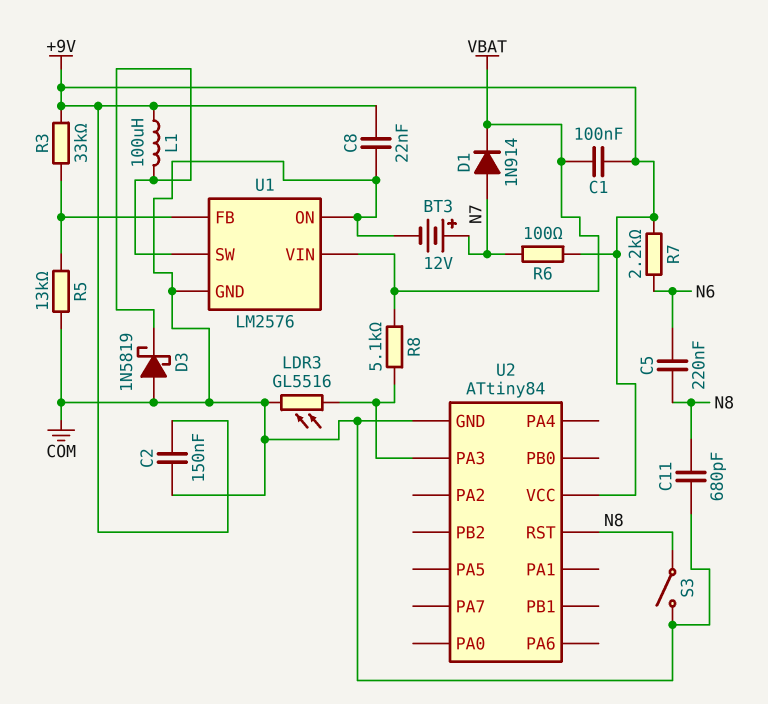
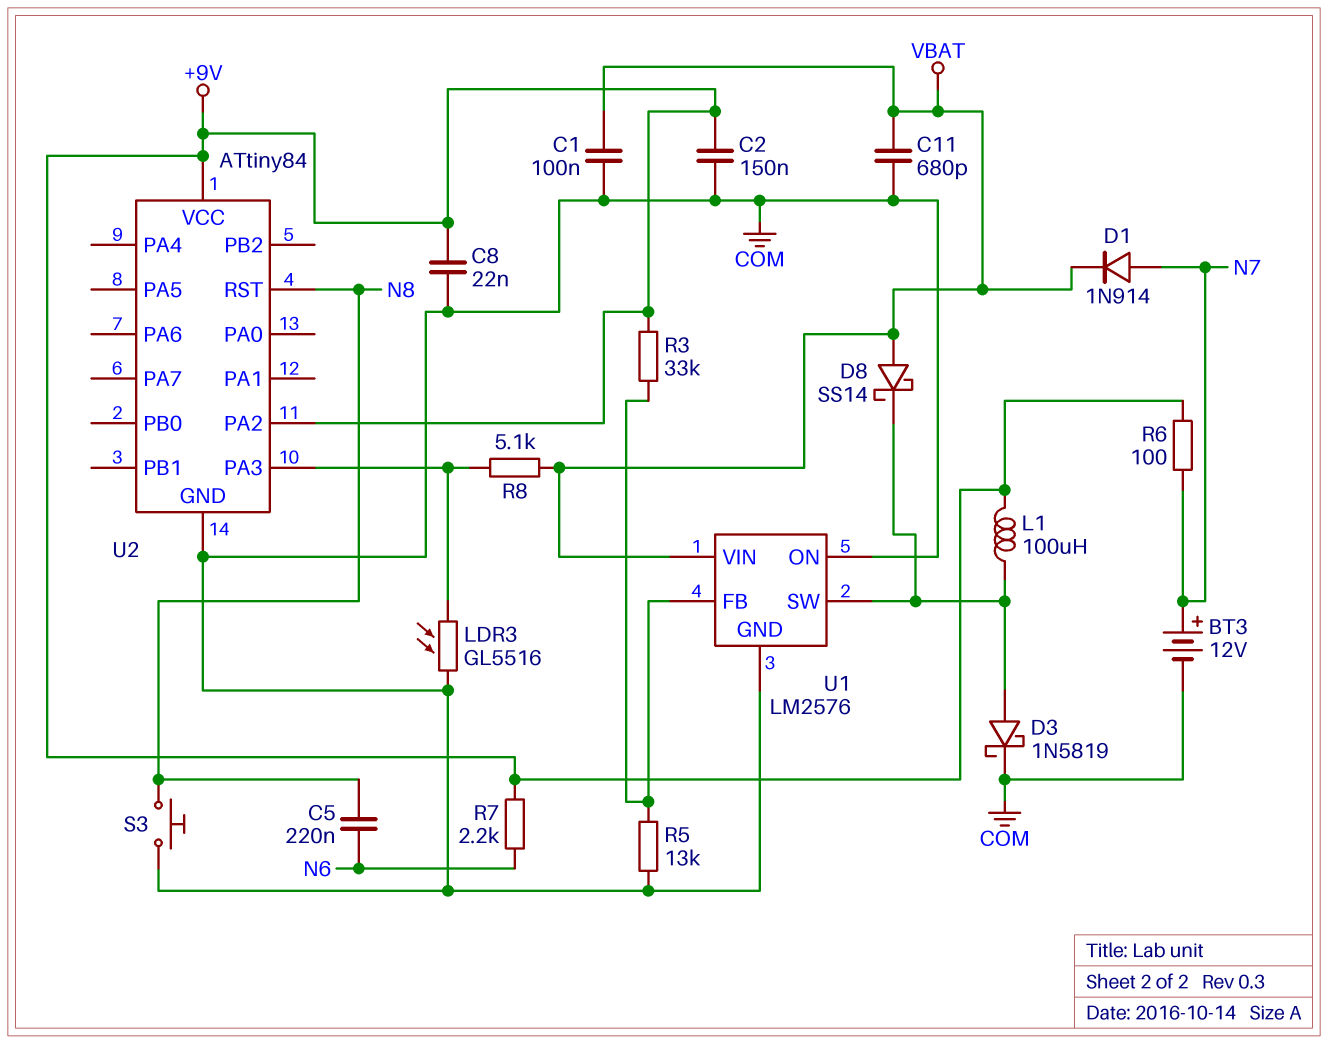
C1: 100nF (+9V, VBAT) -> 100nF (COM, VBAT)
C11: 680pF (COM, N8) -> 680pF (COM, VBAT)
D3: schottky 1N5819 (A COM, K U1/SW) -> schottky 1N5819 (A U1/SW, K COM)
D8: none -> schottky SS14 (A VBAT, K U1/SW)
S3: switch (COM, N8) -> button (COM, N8)
U2 pin PA2: none -> +9V

